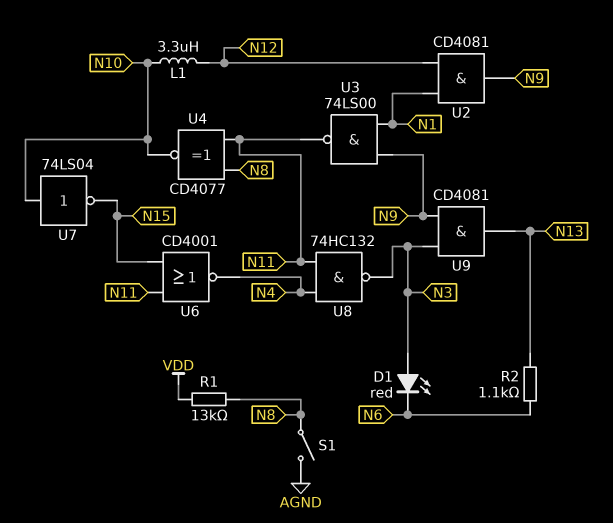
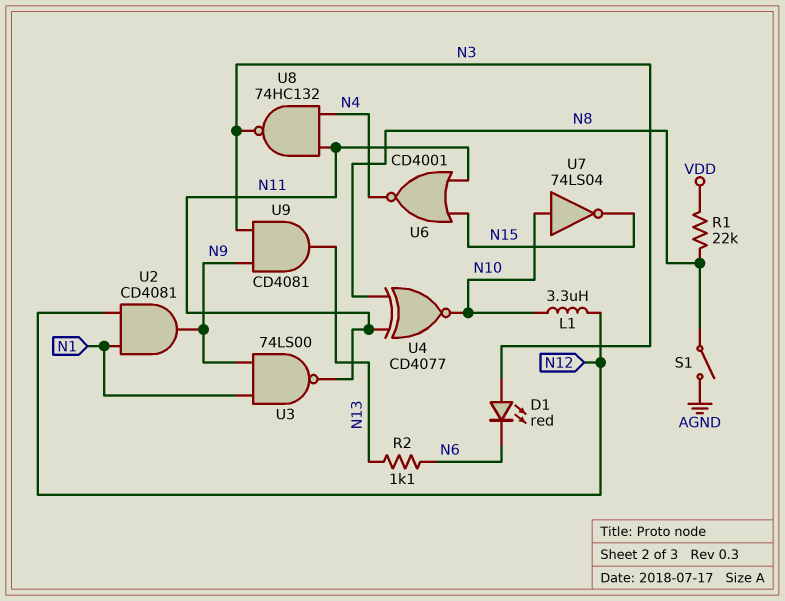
R1: 13k (N8, VDD) -> 22k (N8, VDD)

